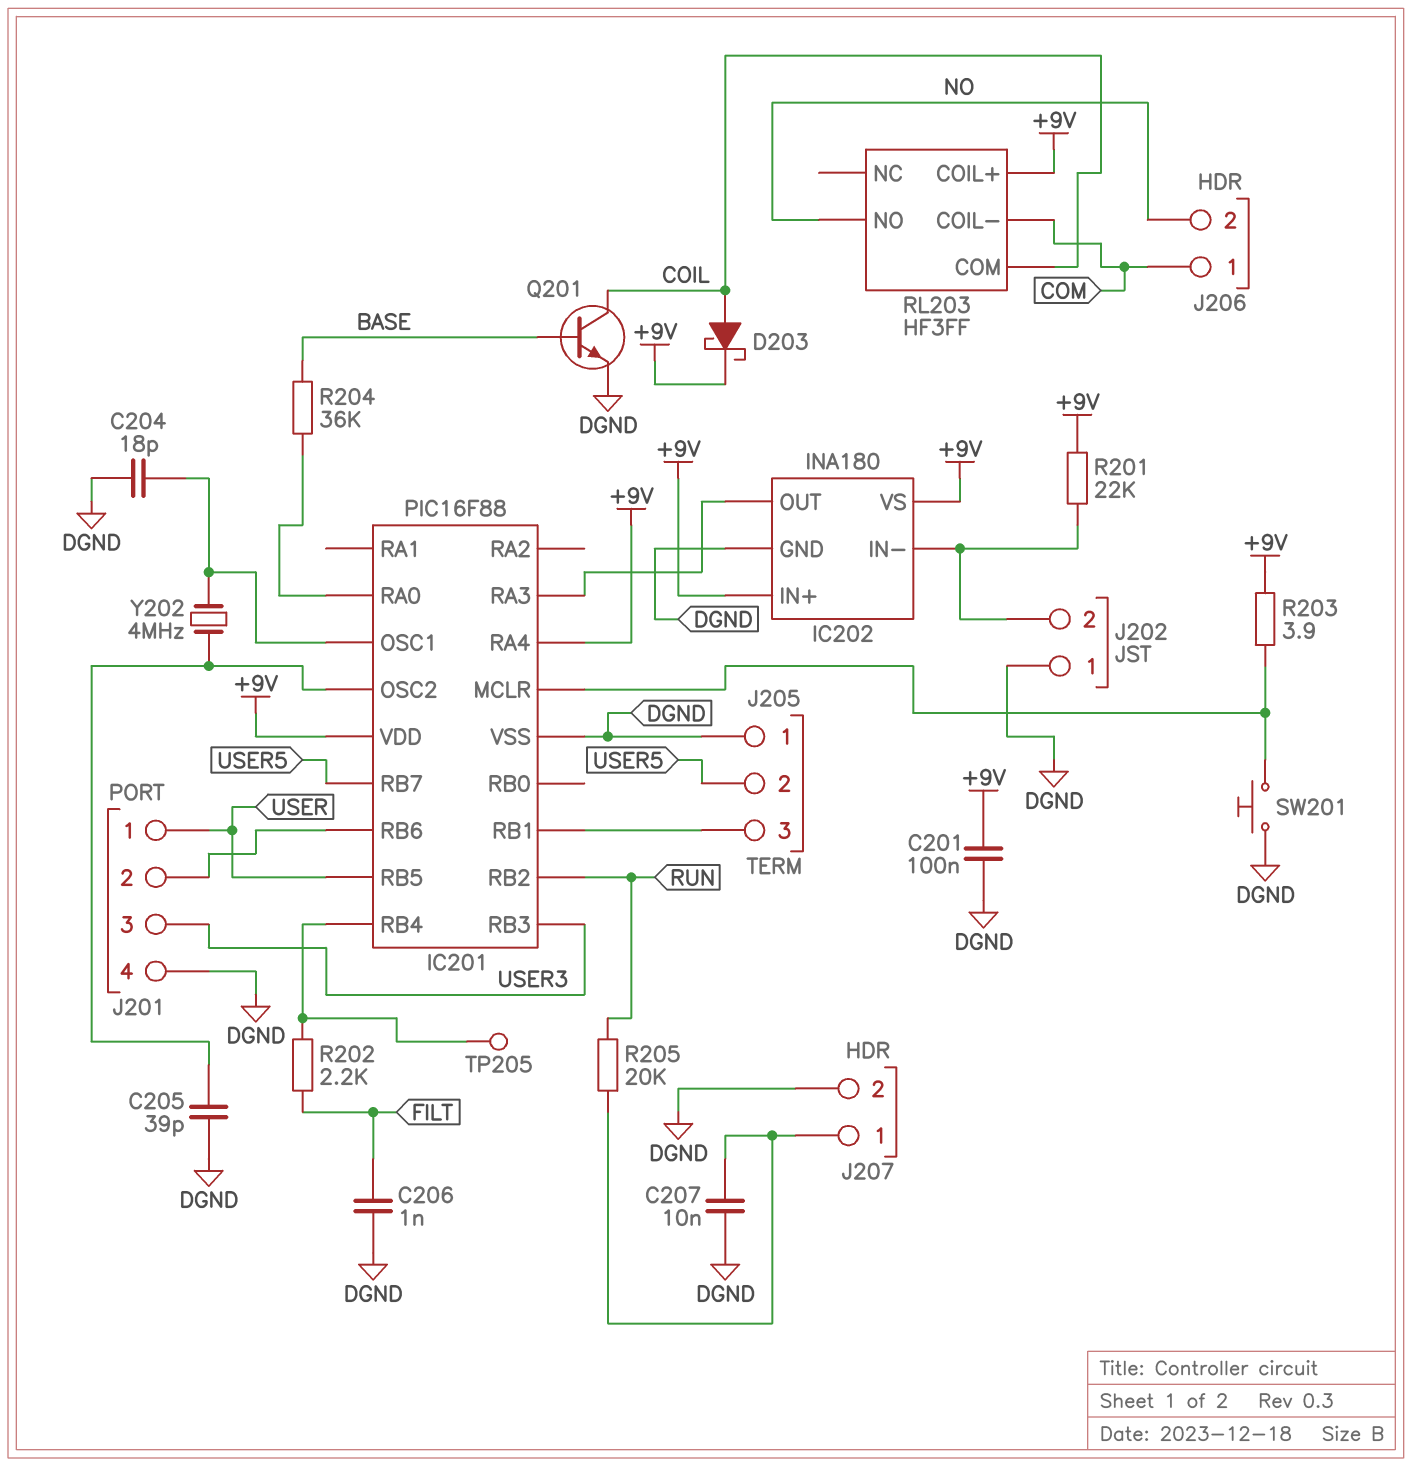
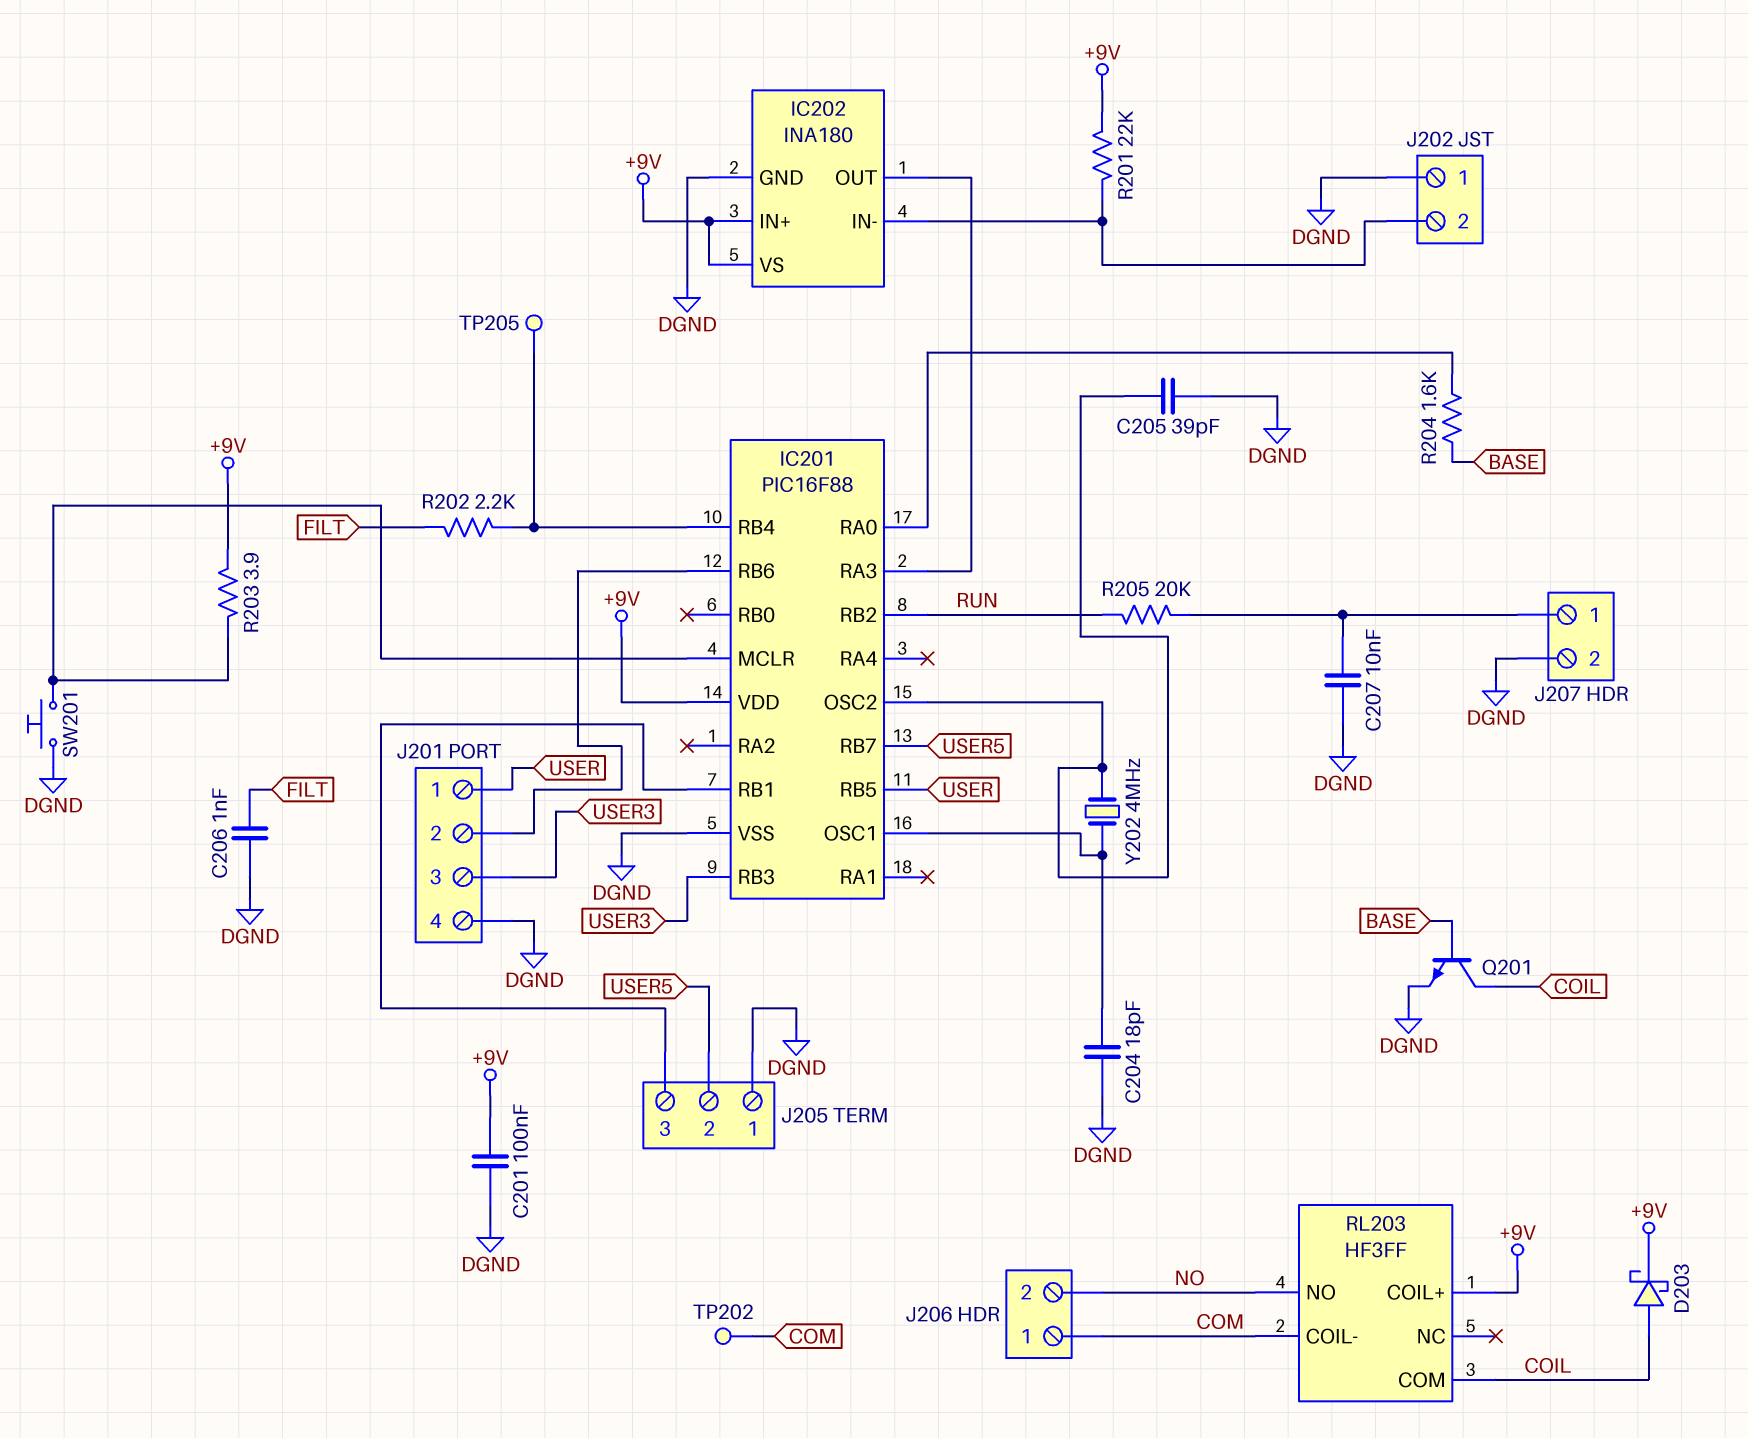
IC201 pin RA4: +9V -> none
R204: 36k (BASE, IC201/RA0) -> 1.6k (BASE, IC201/RA0)
TP202: none -> test point (COM)

